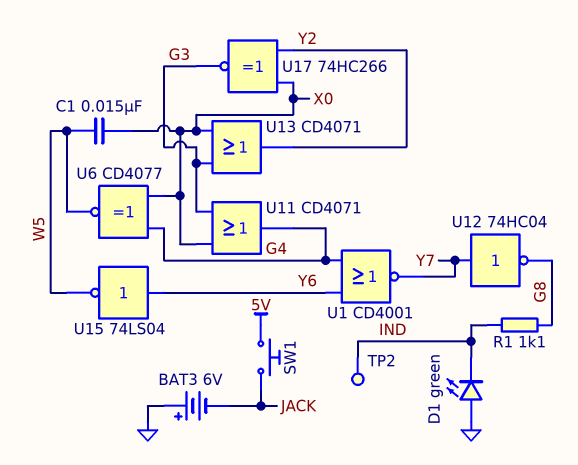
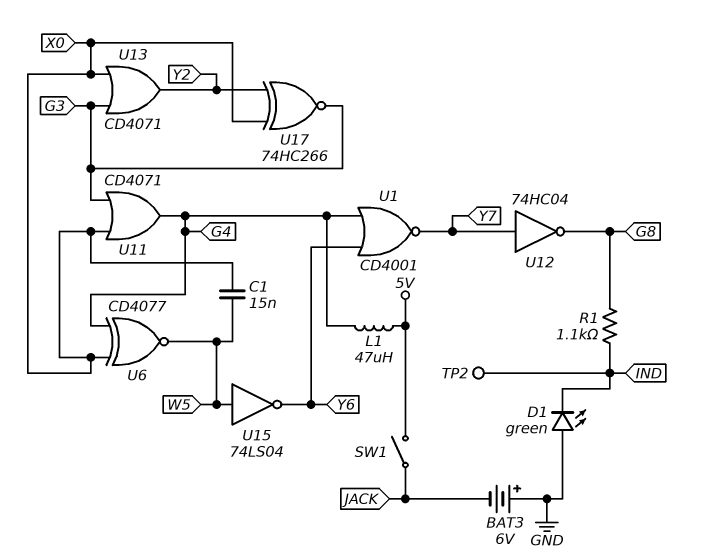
L1: none -> 47uH (5V, G4)
SW1: button (5V, JACK) -> switch (5V, JACK)
U15: NOT 74LS04 (in Y6, out W5) -> NOT 74LS04 (in W5, out Y6)

